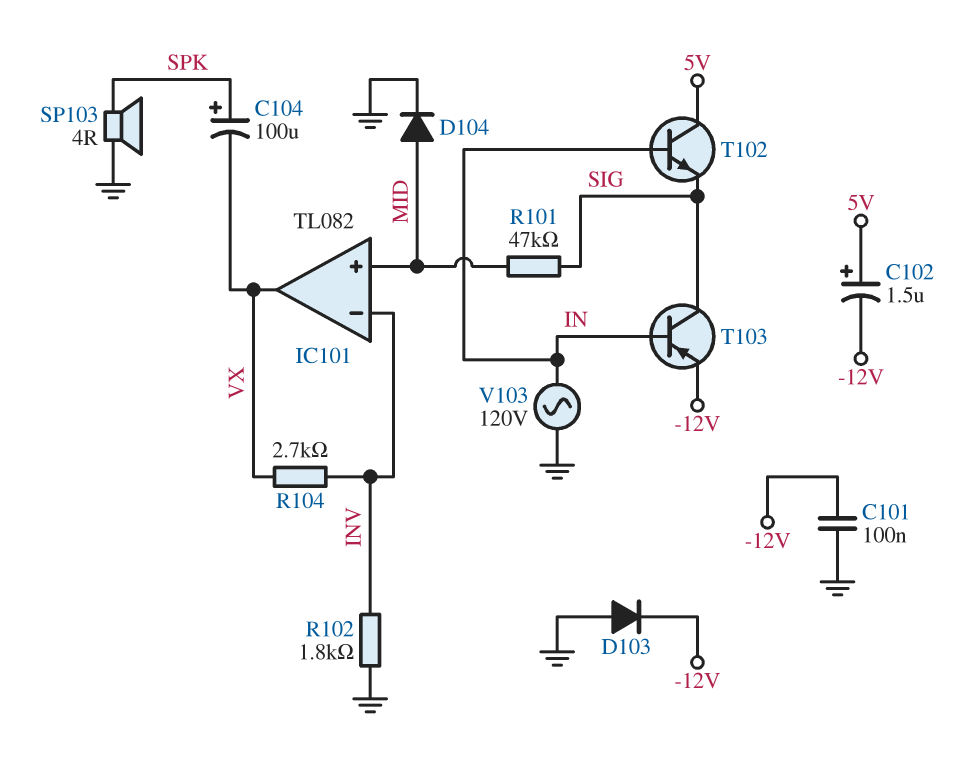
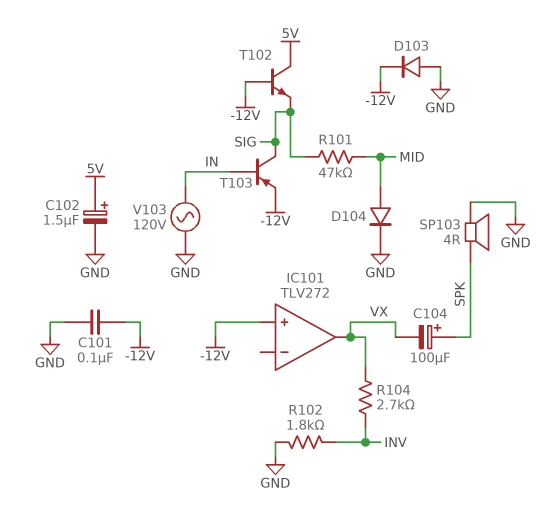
C102: 1.5uF (plus 5V, minus -12V) -> 1.5uF (plus 5V, minus GND)
IC101: TL082 -> TLV272
IC101 pin in+: MID -> -12V
IC101 pin in-: INV -> none
T102: NPN (B IN, C 5V, E SIG) -> NPN (B -12V, C 5V, E SIG)

